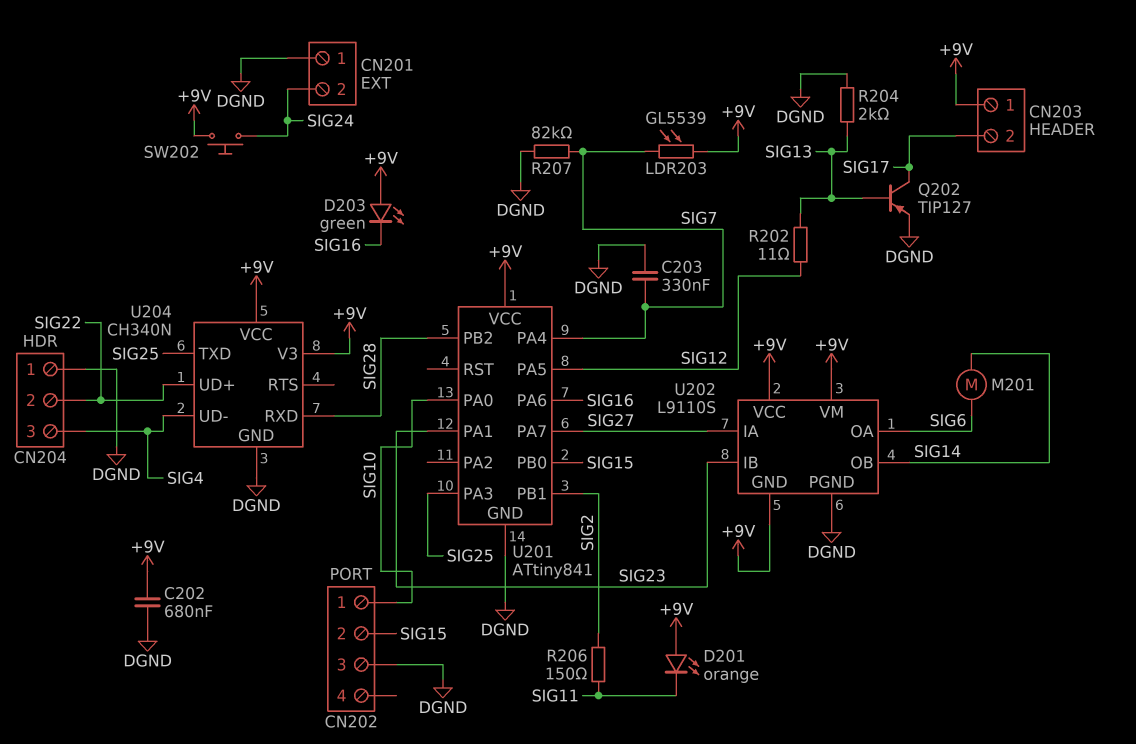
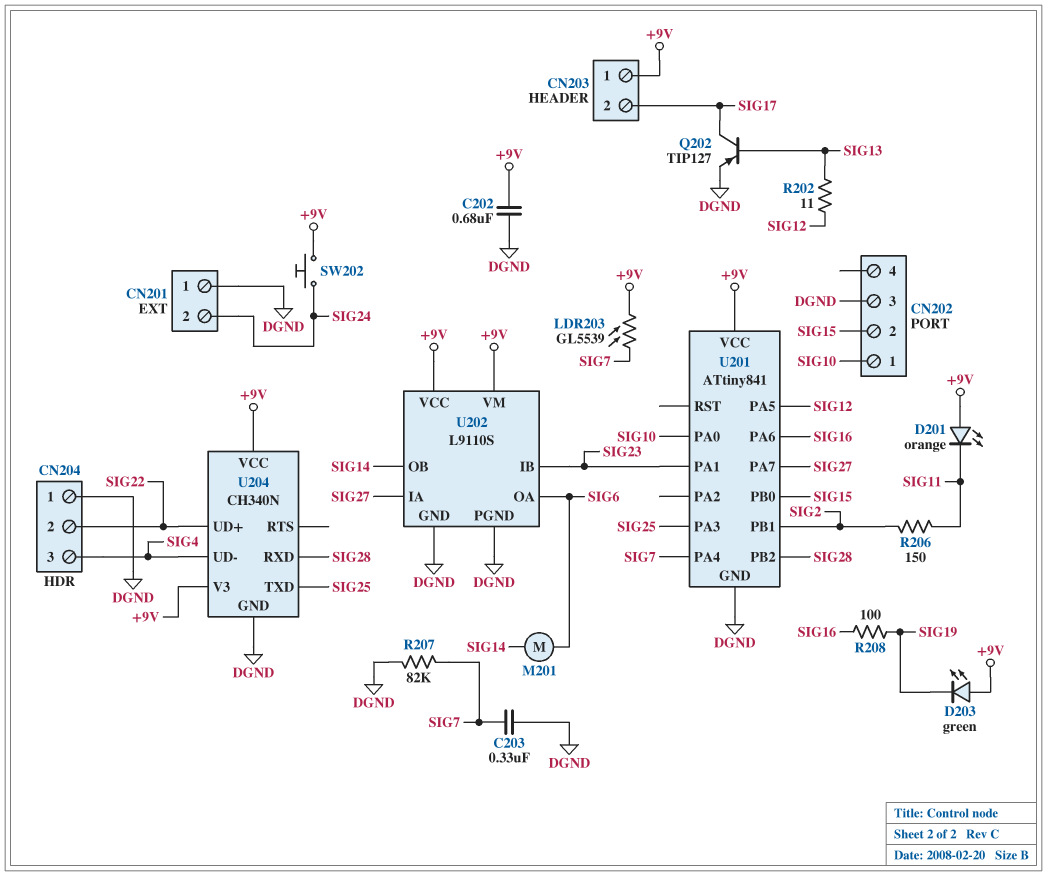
D203: LED green (A +9V, K SIG16) -> LED green (A +9V, K SIG19)
R204: 2k (DGND, SIG13) -> none
R208: none -> 100 (SIG16, SIG19)
U202 pin GND: +9V -> DGND

